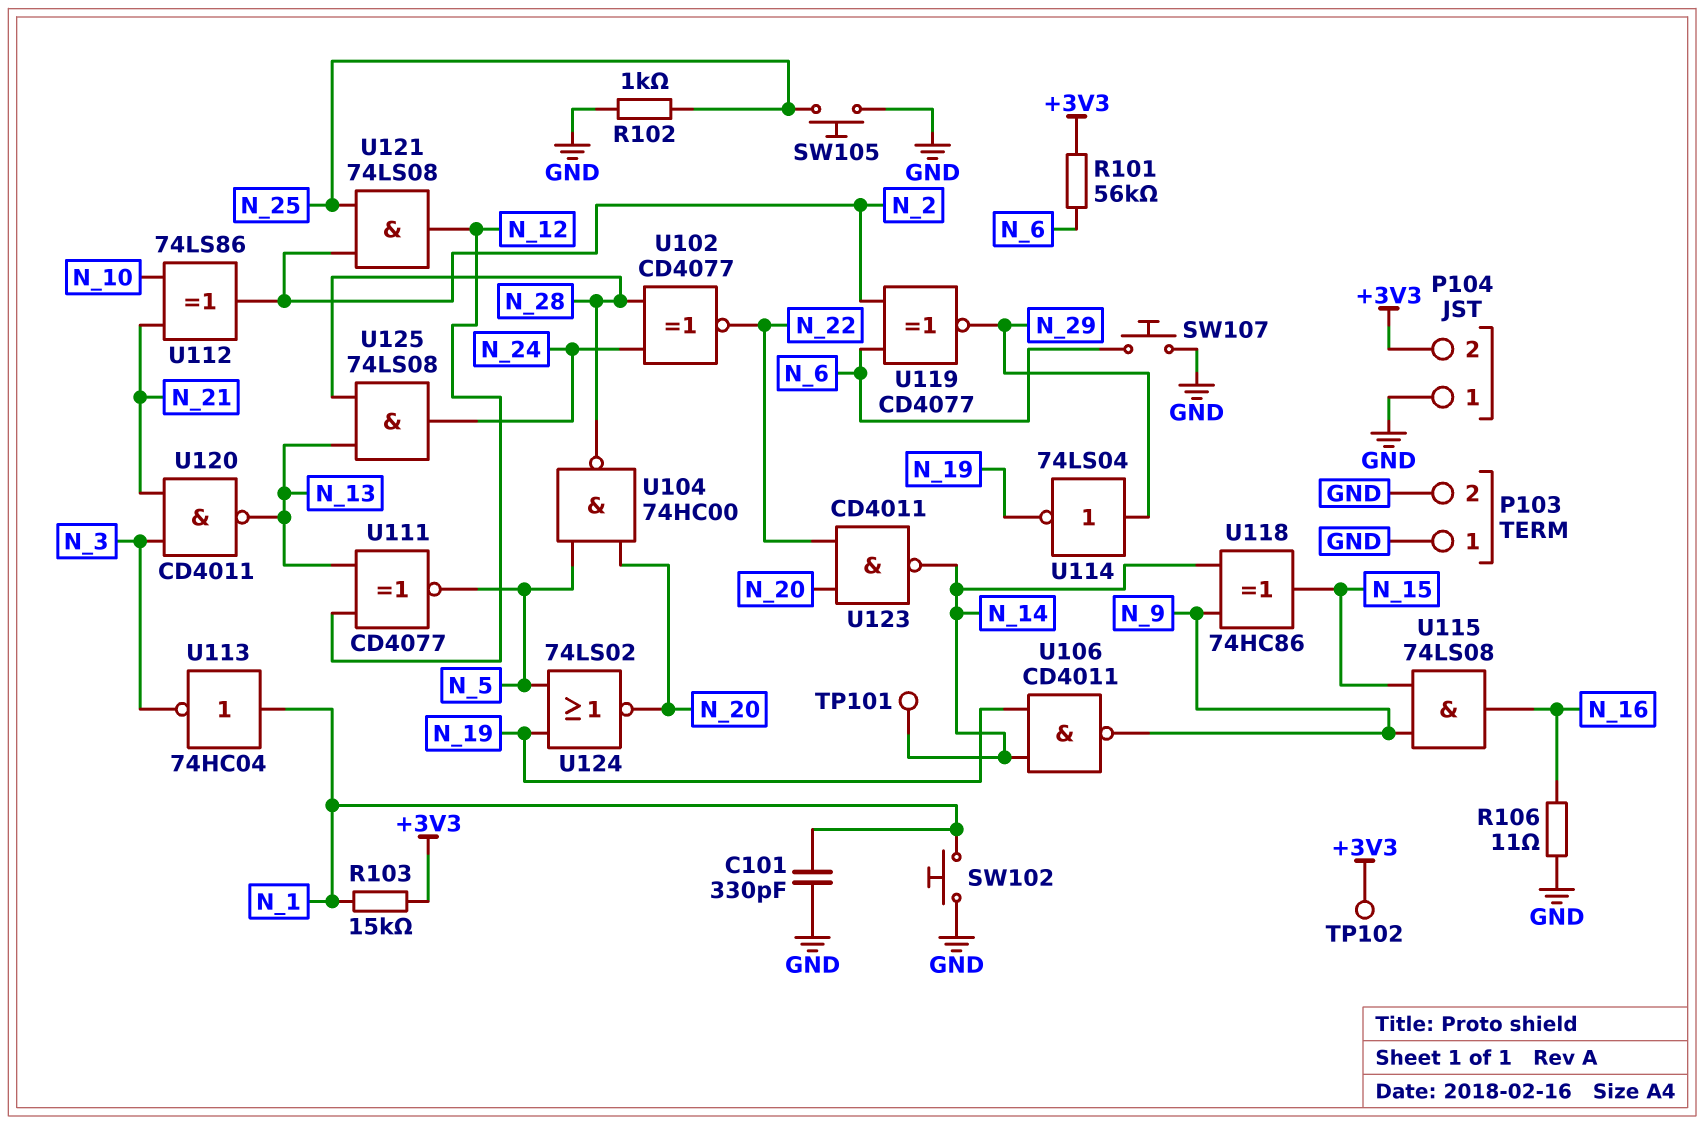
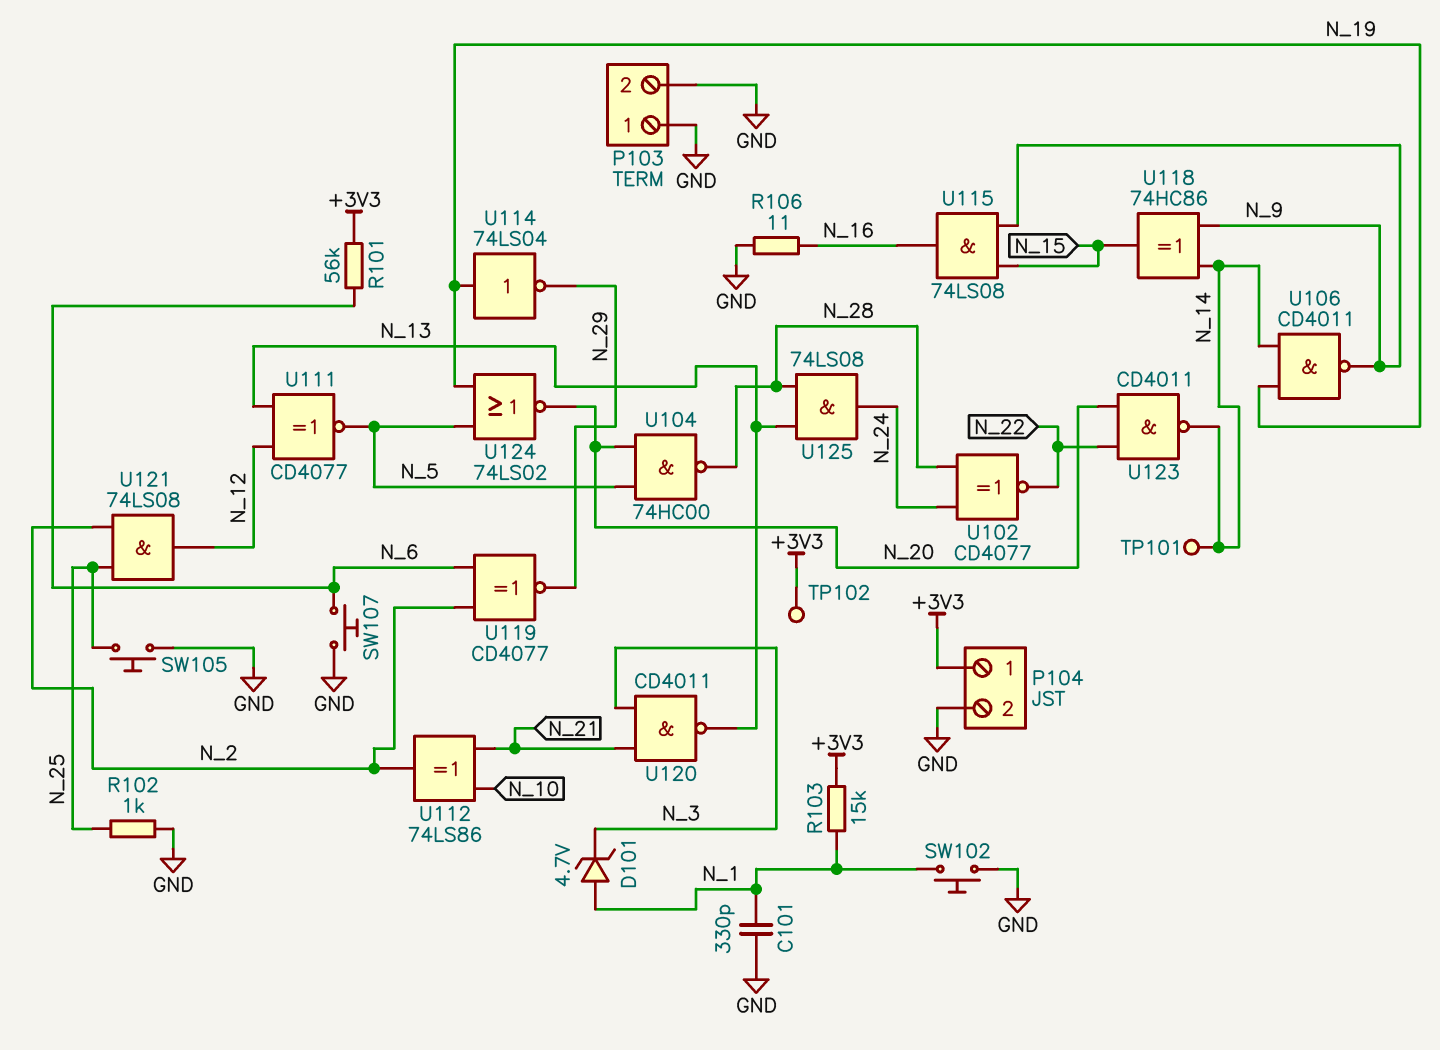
D101: none -> zener 4.7V (A N_1, K N_3)
P104 pin 1: GND -> +3V3
P104 pin 2: +3V3 -> GND
U113: NOT 74HC04 (in N_1, out N_3) -> none
U114: NOT 74LS04 (in N_29, out N_19) -> NOT 74LS04 (in N_19, out N_29)

